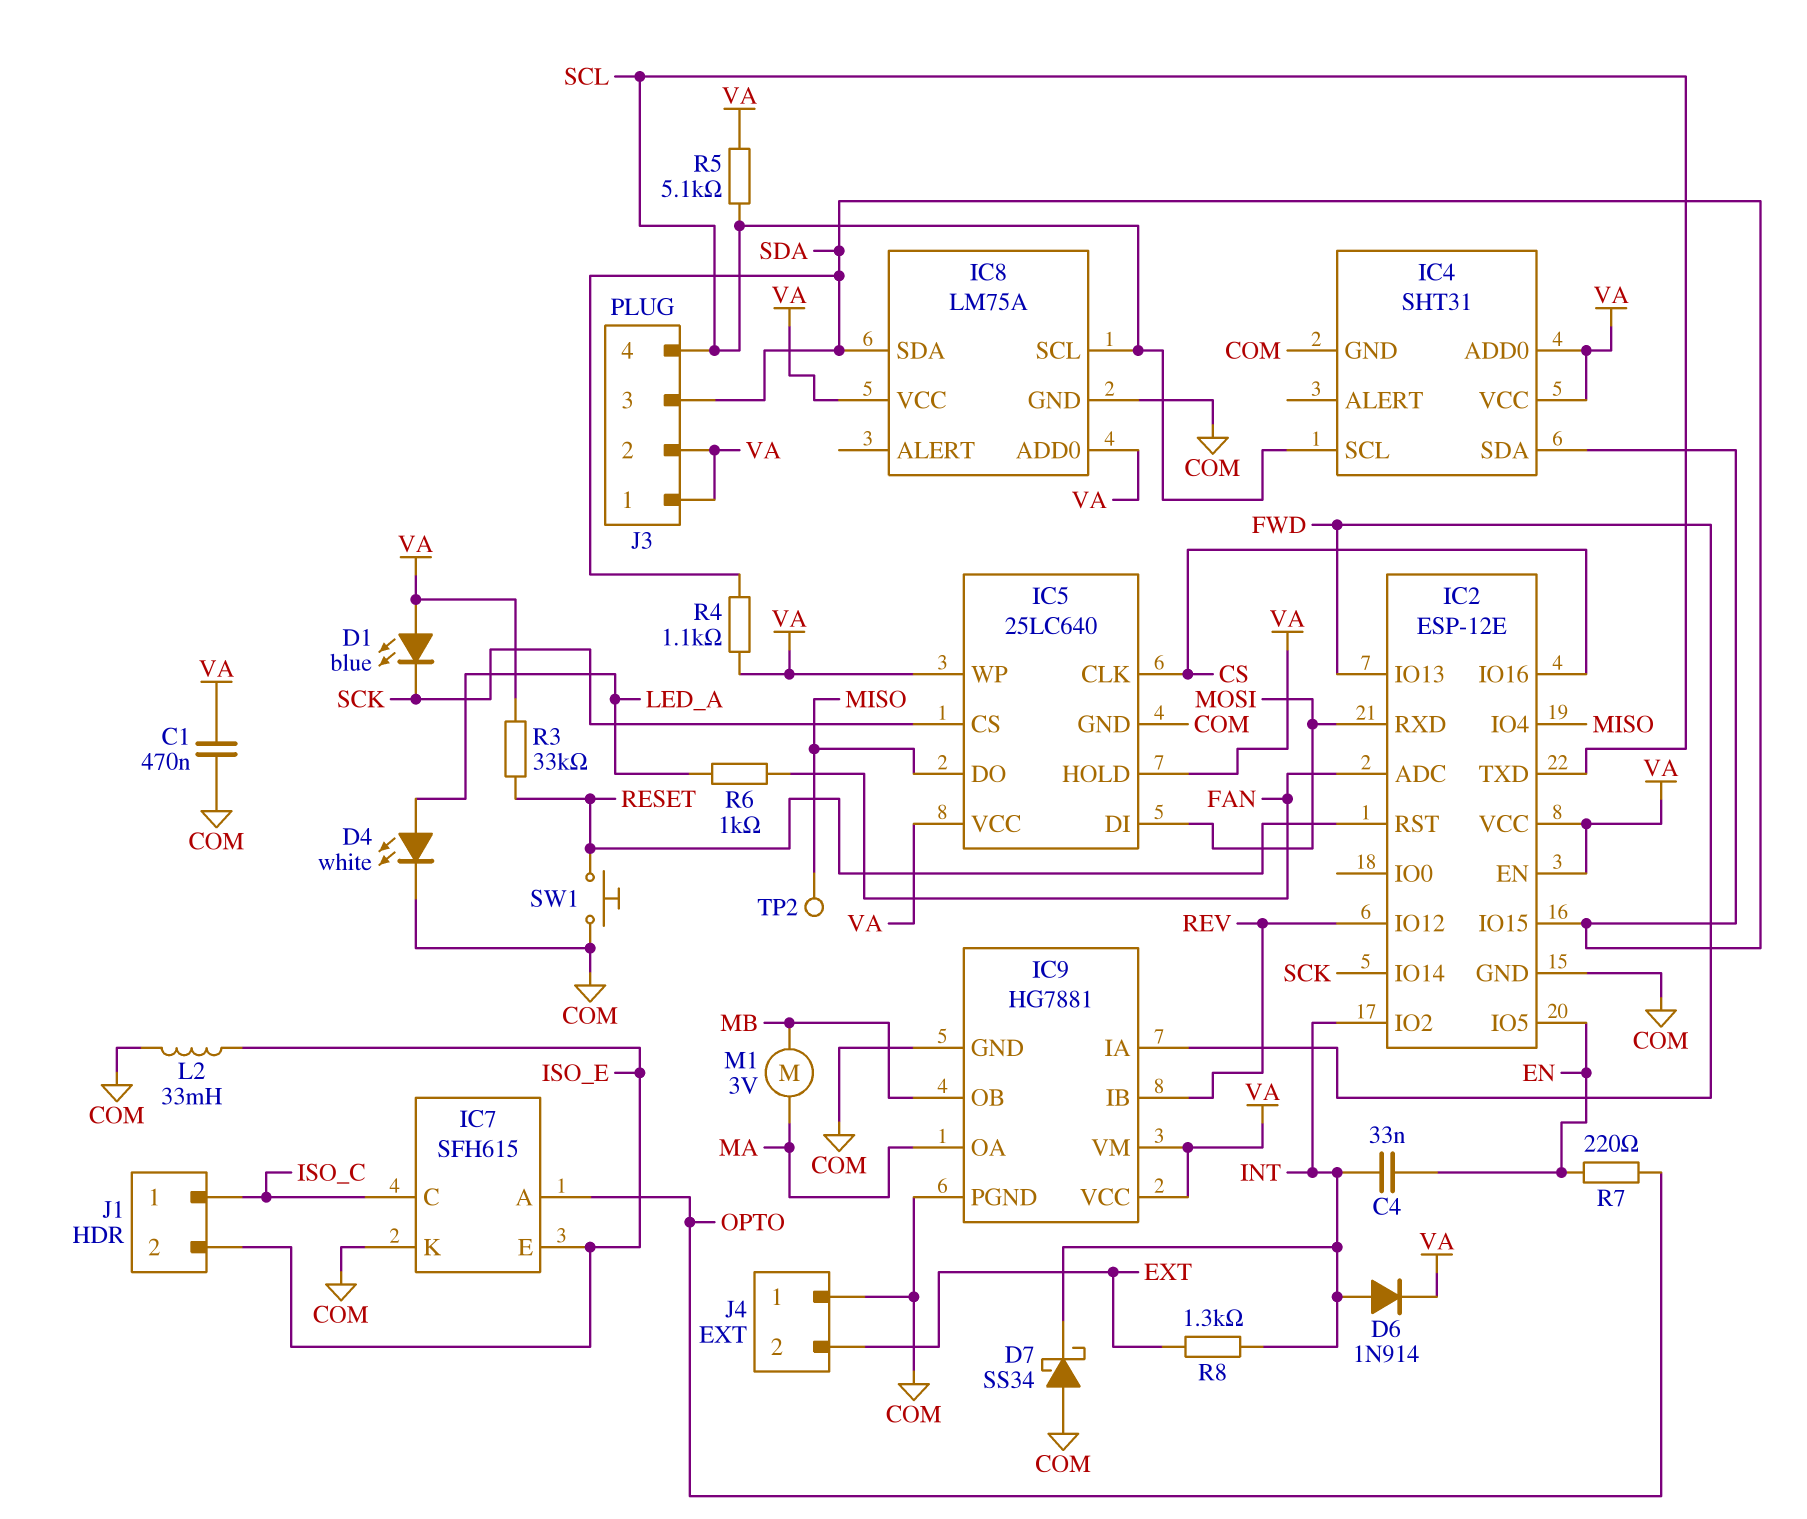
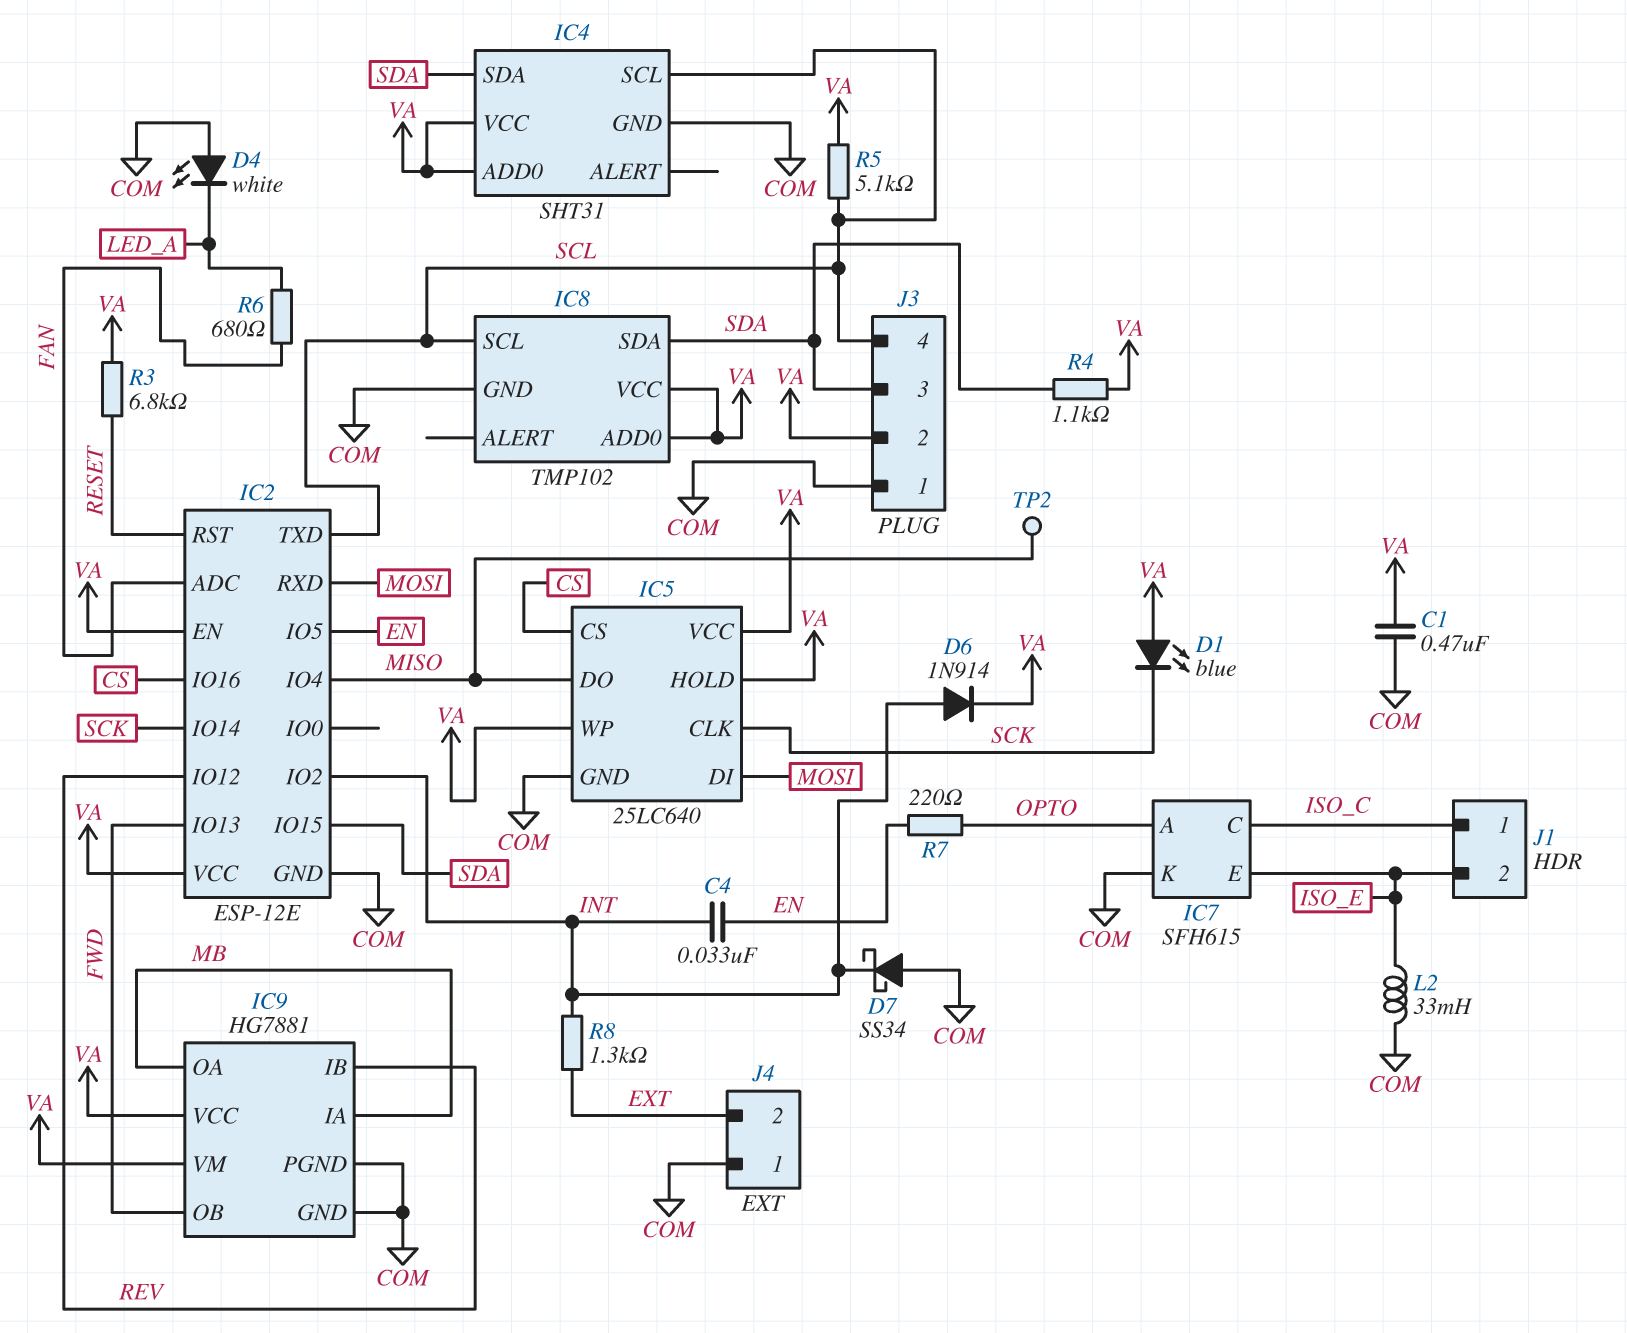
D4: LED white (A LED_A, K COM) -> LED white (A COM, K LED_A)
IC5 pin CLK: CS -> SCK
IC5 pin CS: SCK -> CS
IC8: LM75A -> TMP102
IC9 pin IA: FWD -> MB
IC9 pin OA: MA -> MB
IC9 pin OB: MB -> FWD
J3 pin 1: VA -> COM
M1: motor 3V (MA, MB) -> none
R3: 33k (RESET, VA) -> 6.8k (RESET, VA)
R6: 1k (FAN, LED_A) -> 680 (FAN, LED_A)
SW1: button (COM, RESET) -> none

